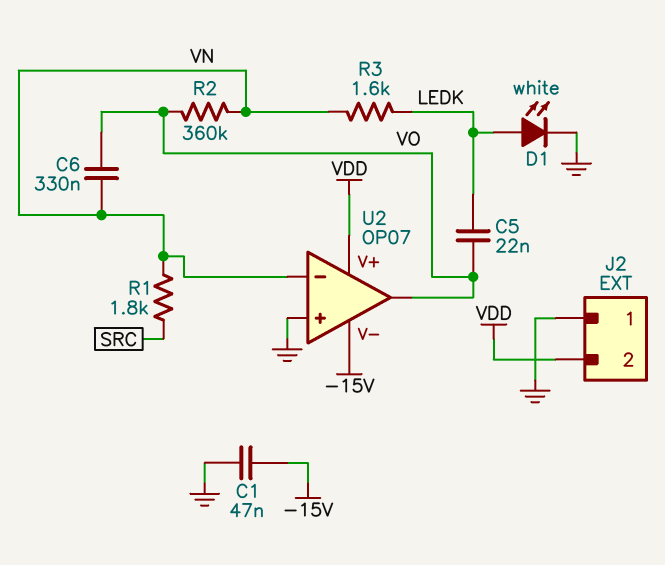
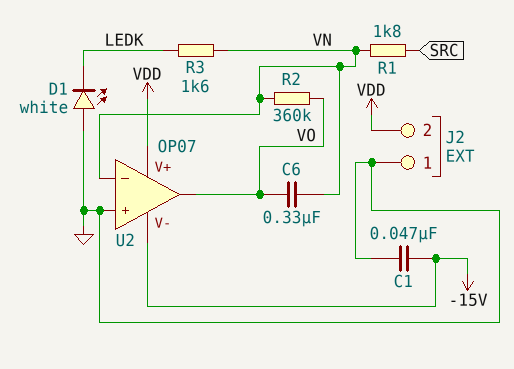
C5: 22nF (LEDK, VO) -> none
D1: LED white (A LEDK, K GND) -> LED white (A GND, K LEDK)

